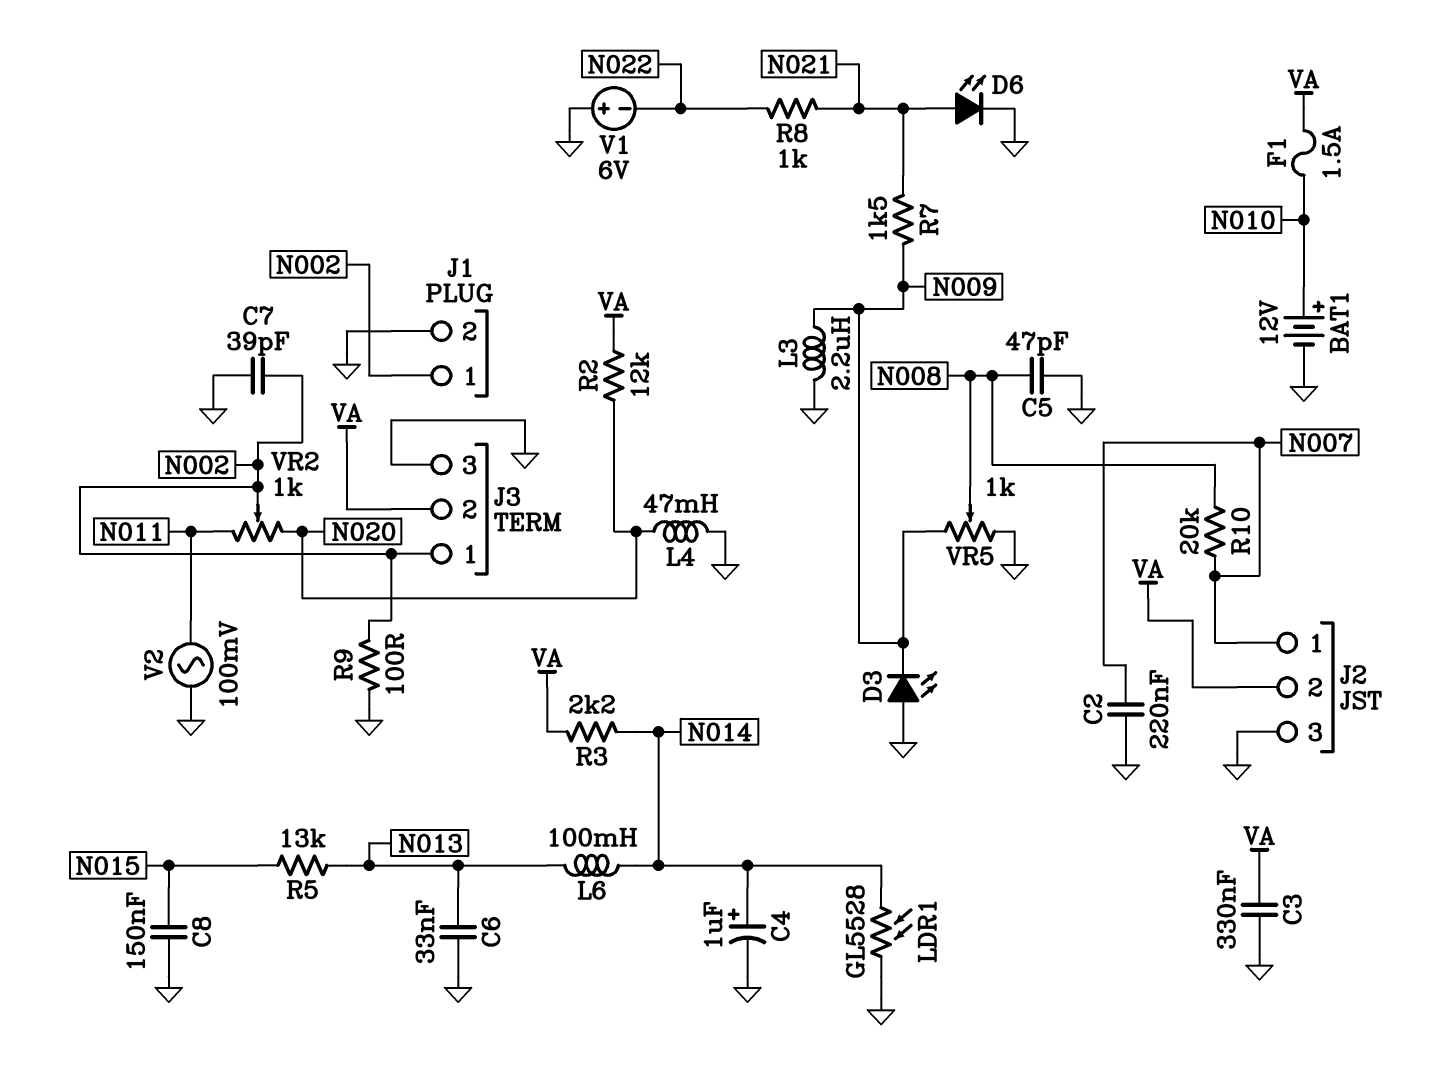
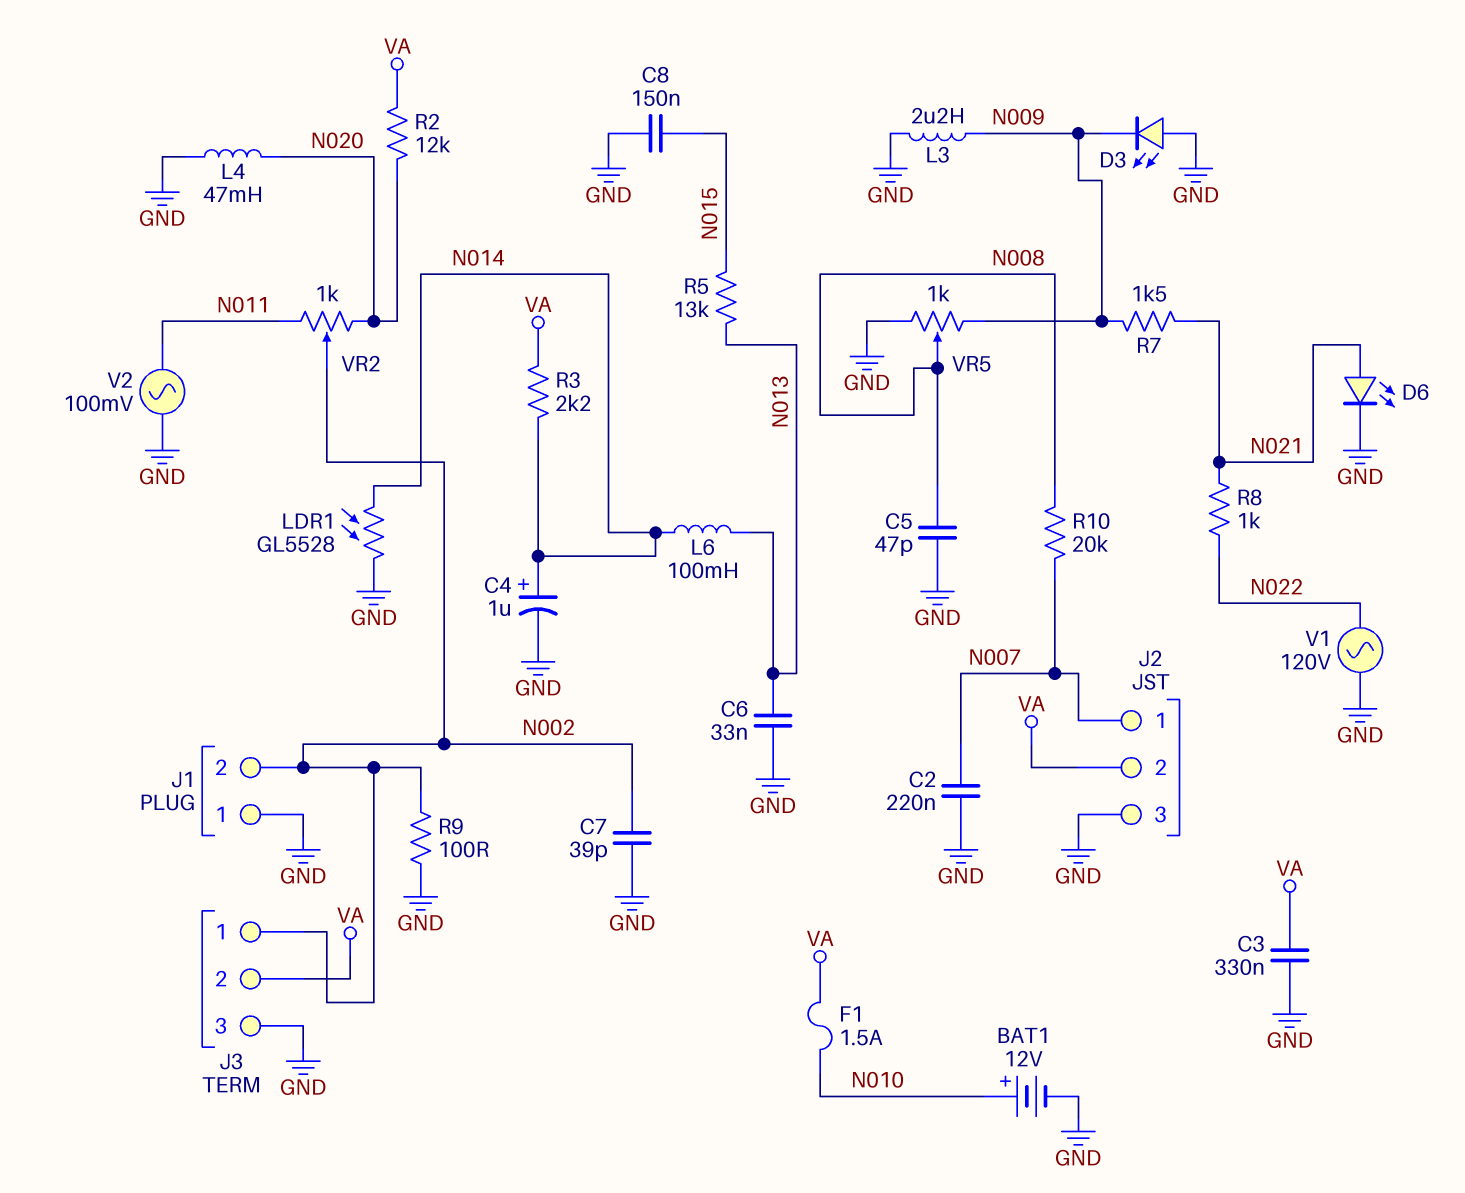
J1 pin 1: N002 -> GND
J1 pin 2: GND -> N002
V1: 6V (plus GND, minus N022) -> AC 120V (GND, N022)

